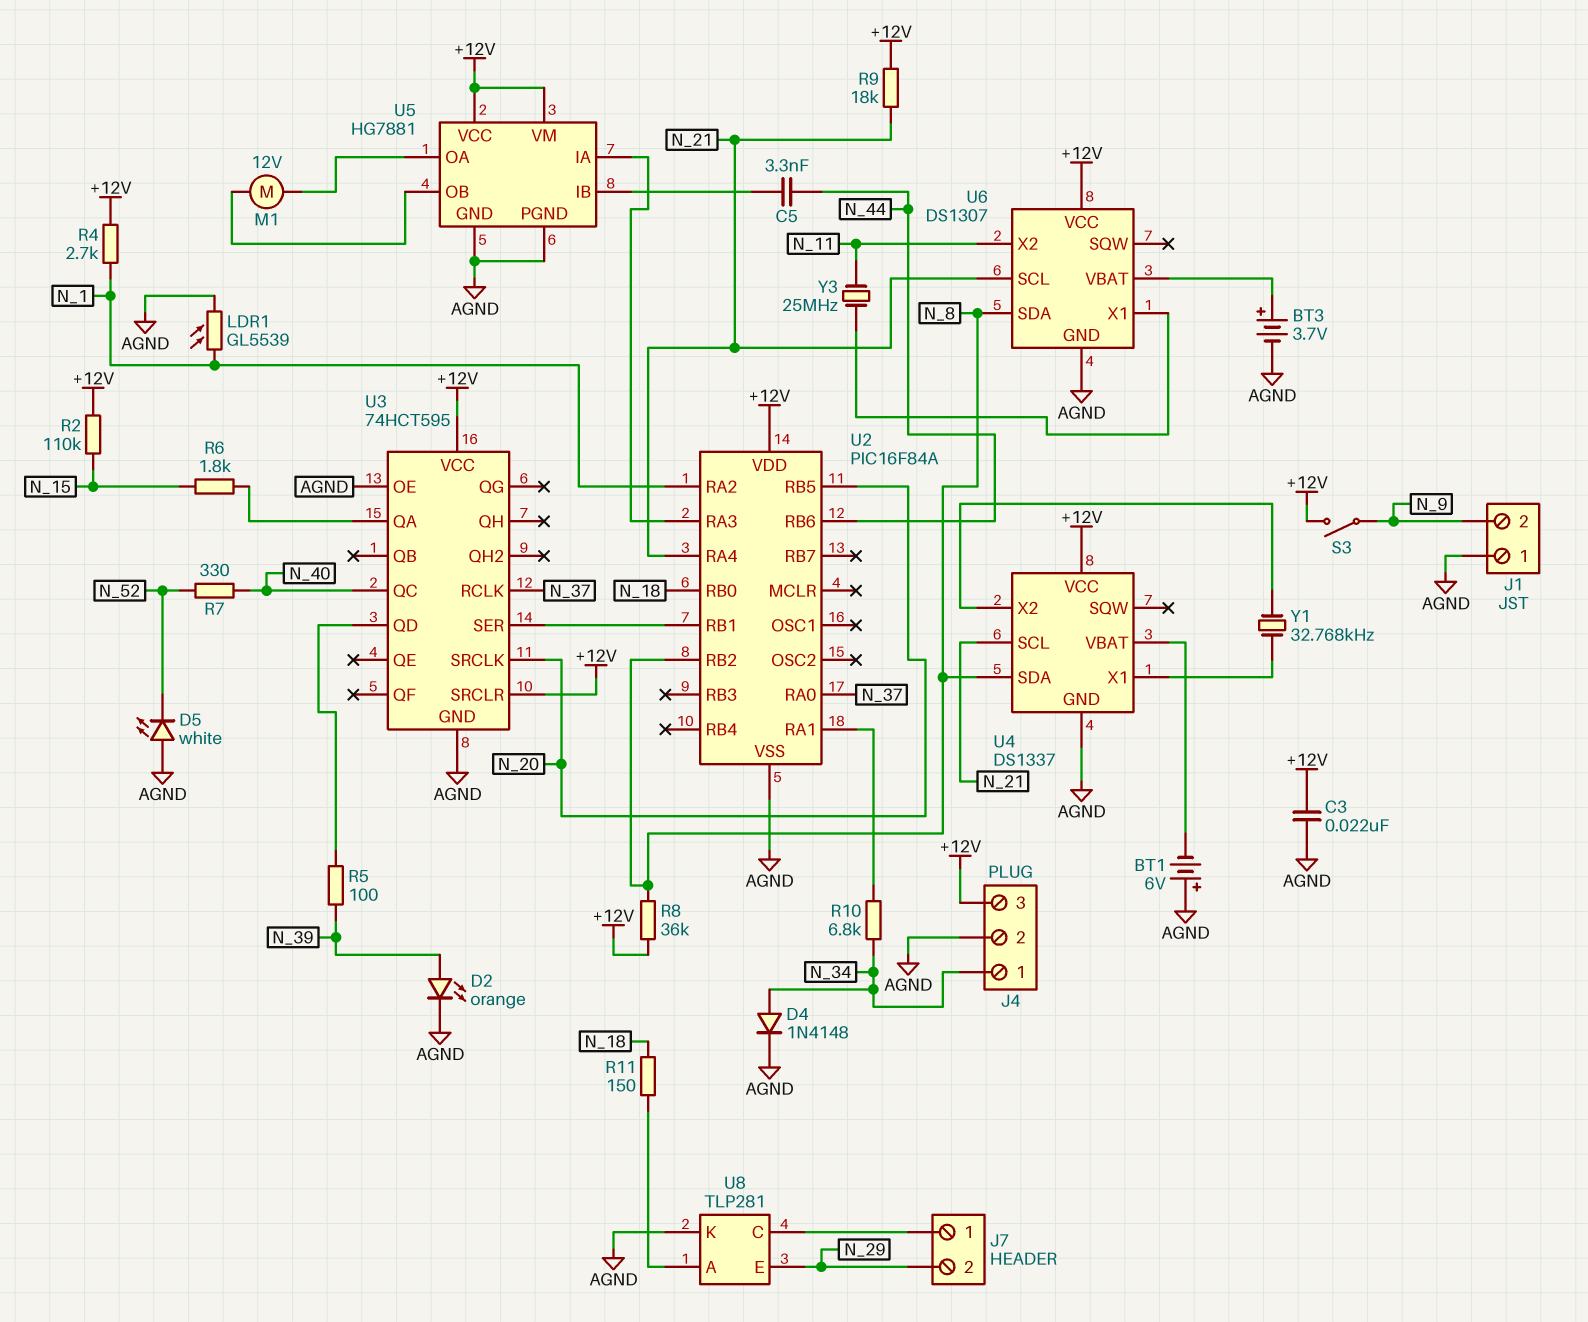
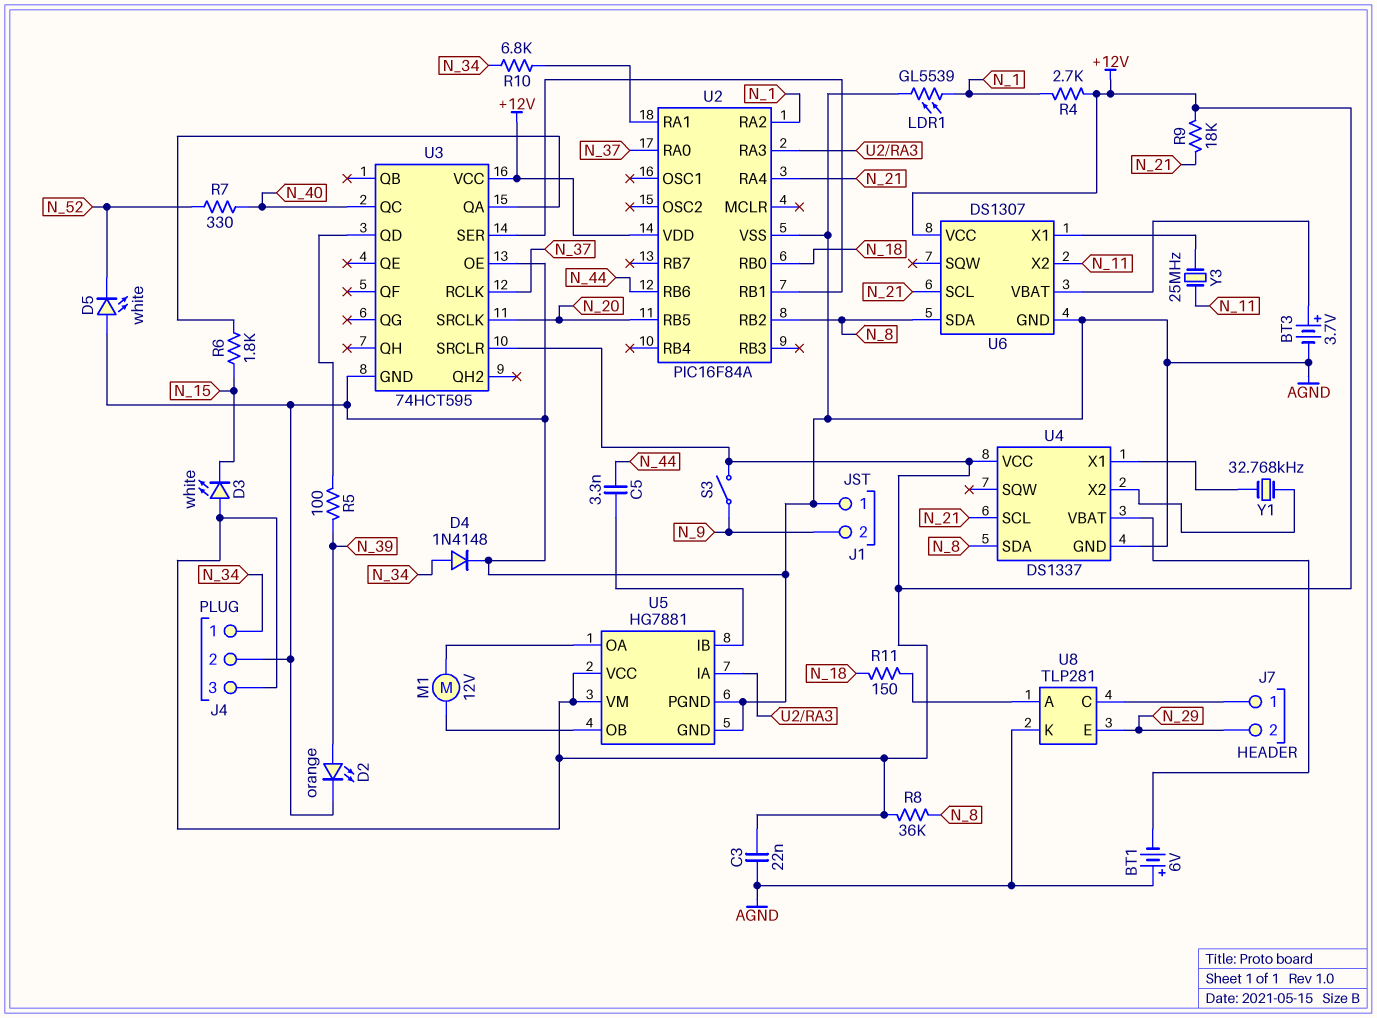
D3: none -> LED white (A +12V, K N_15)
R2: 110k (+12V, N_15) -> none

